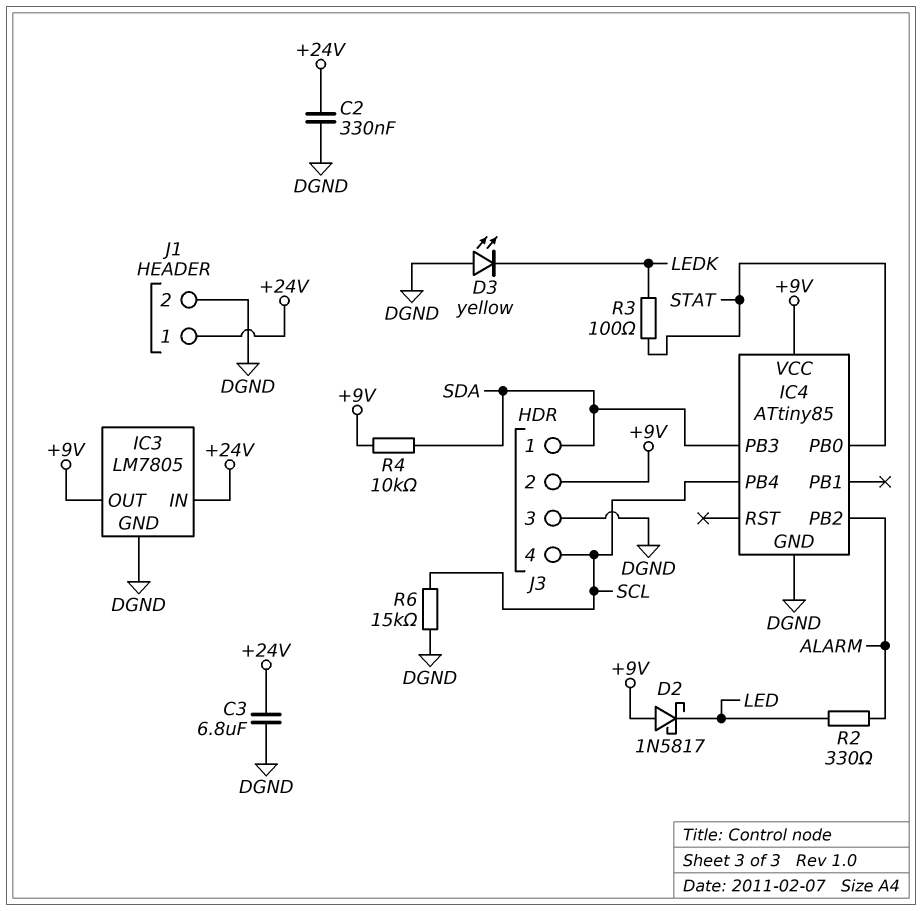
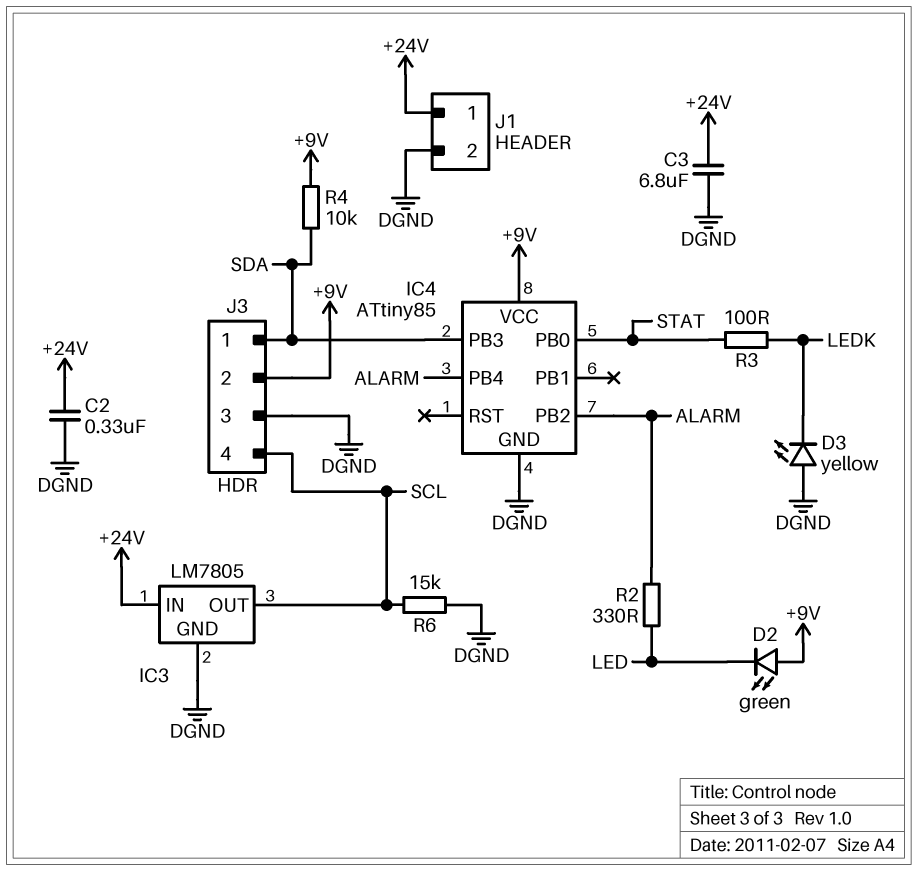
D2: schottky 1N5817 (A +9V, K LED) -> LED green (A +9V, K LED)
IC3 pin OUT: +9V -> SCL
IC4 pin PB4: SCL -> ALARM

